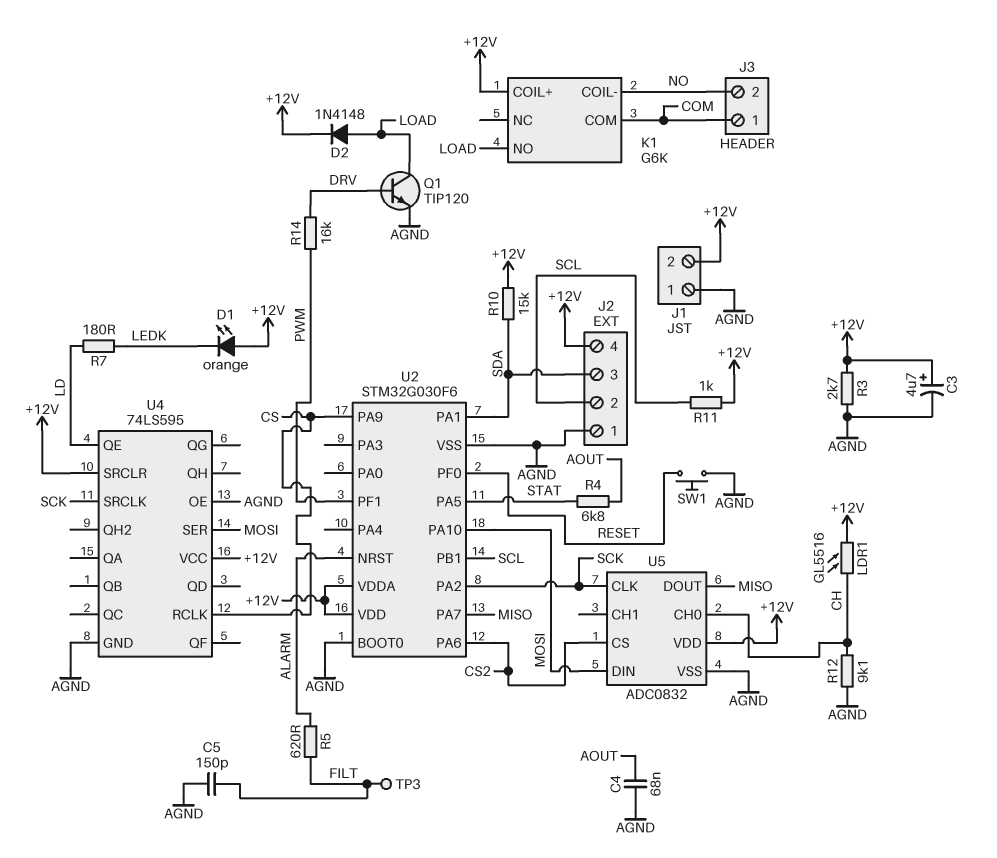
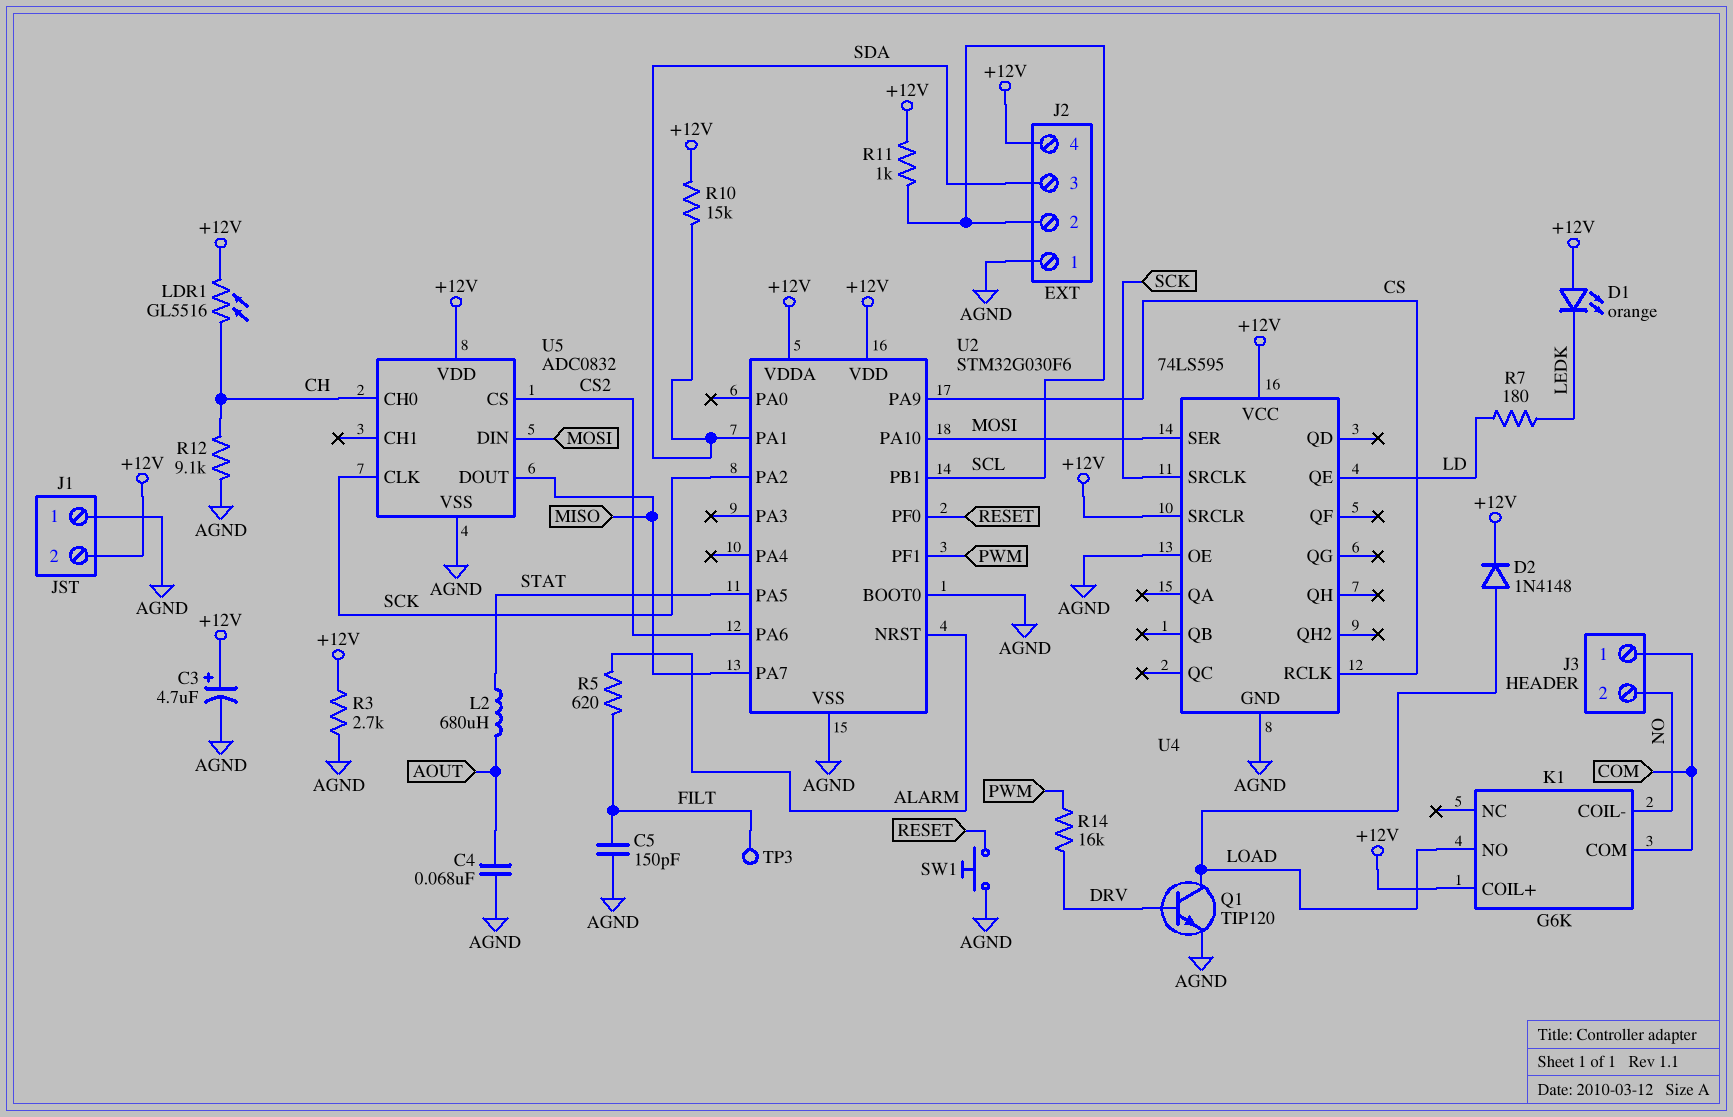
L2: none -> 680uH (AOUT, STAT)
R4: 6.8k (AOUT, STAT) -> none

